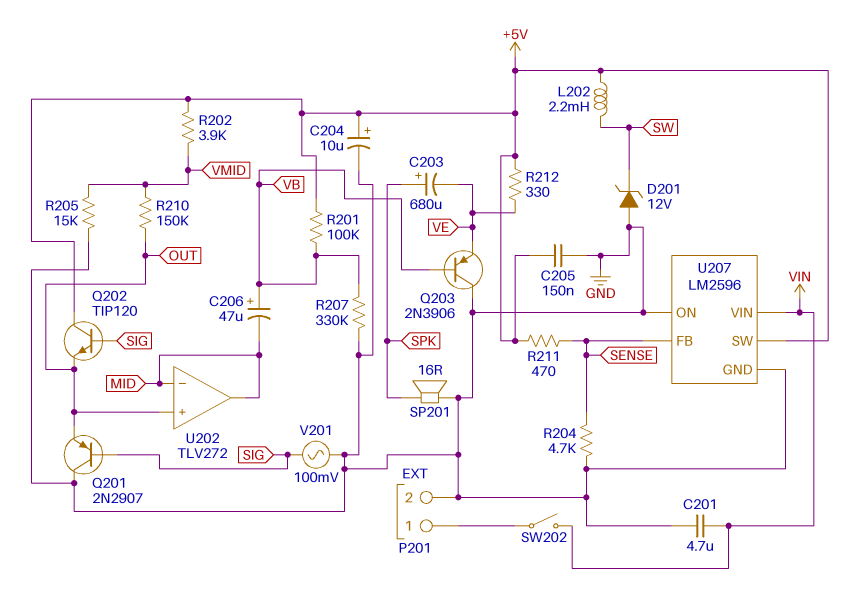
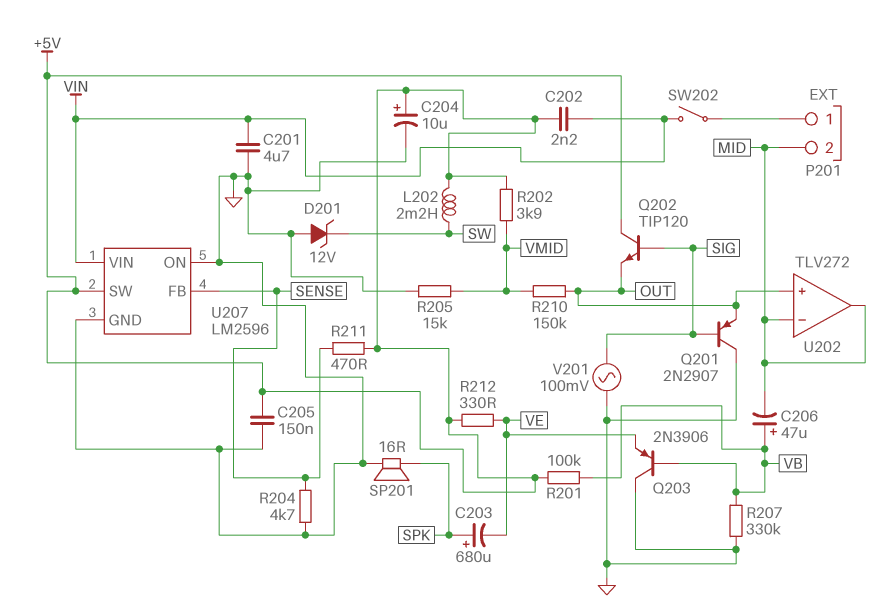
C202: none -> 2.2nF (+5V, VIN)
P201 pin 2: GND -> MID

